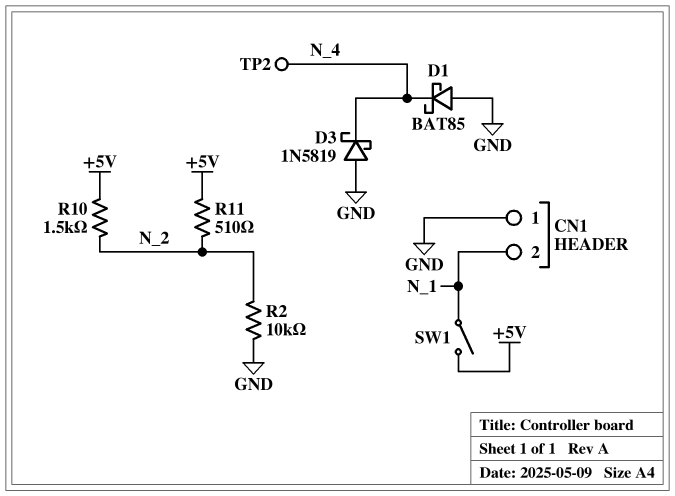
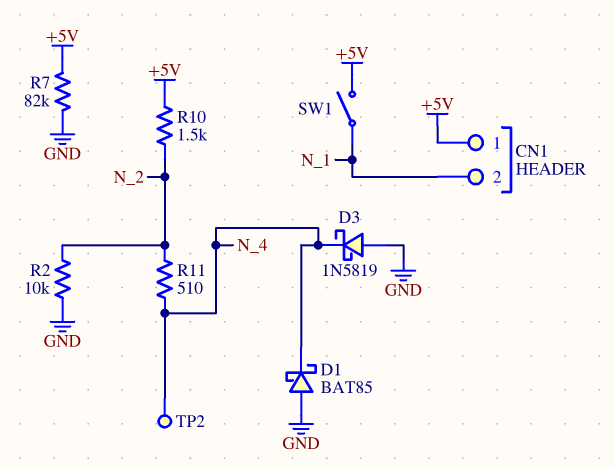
CN1 pin 1: GND -> +5V
R7: none -> 82k (+5V, GND)
R11: 510 (+5V, N_2) -> 510 (N_2, N_4)

